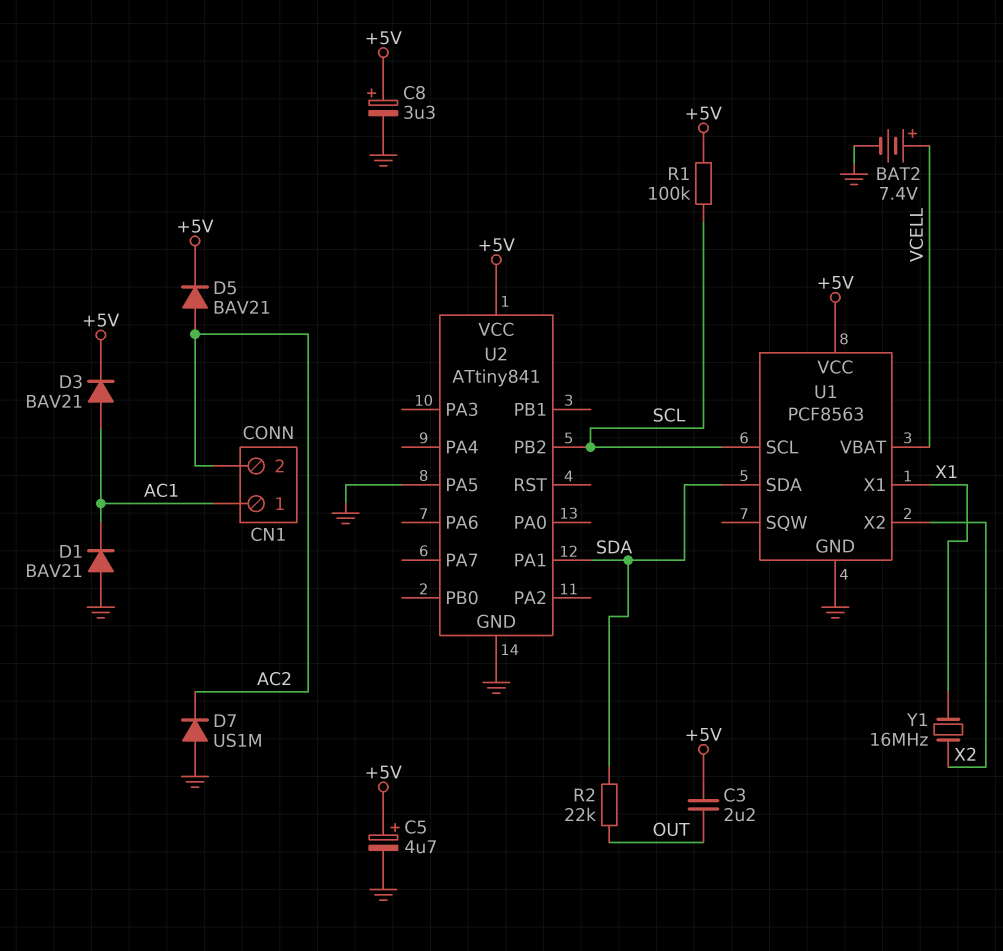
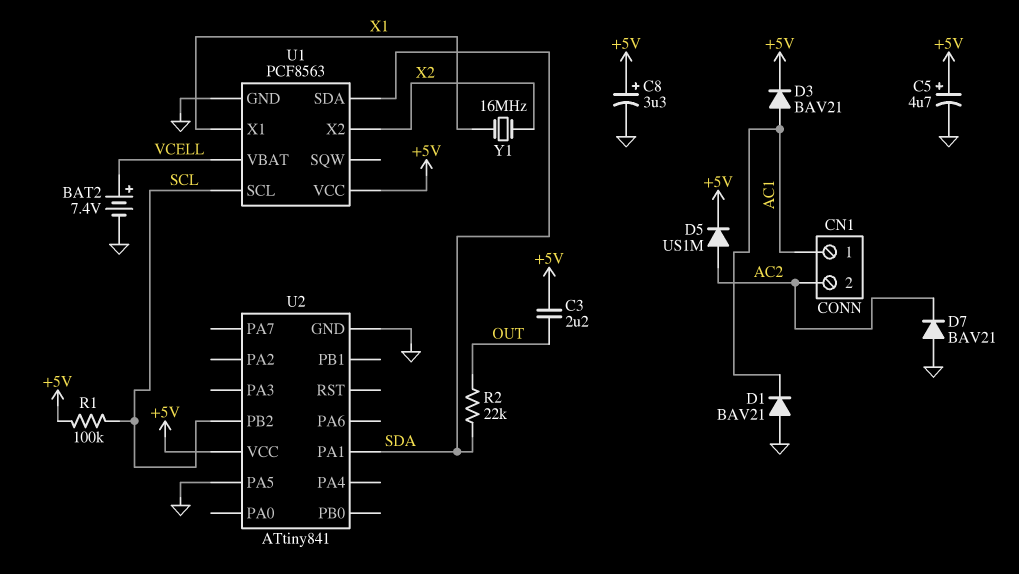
D5: diode BAV21 (A AC2, K +5V) -> diode US1M (A AC2, K +5V)
D7: diode US1M (A GND, K AC2) -> diode BAV21 (A GND, K AC2)

